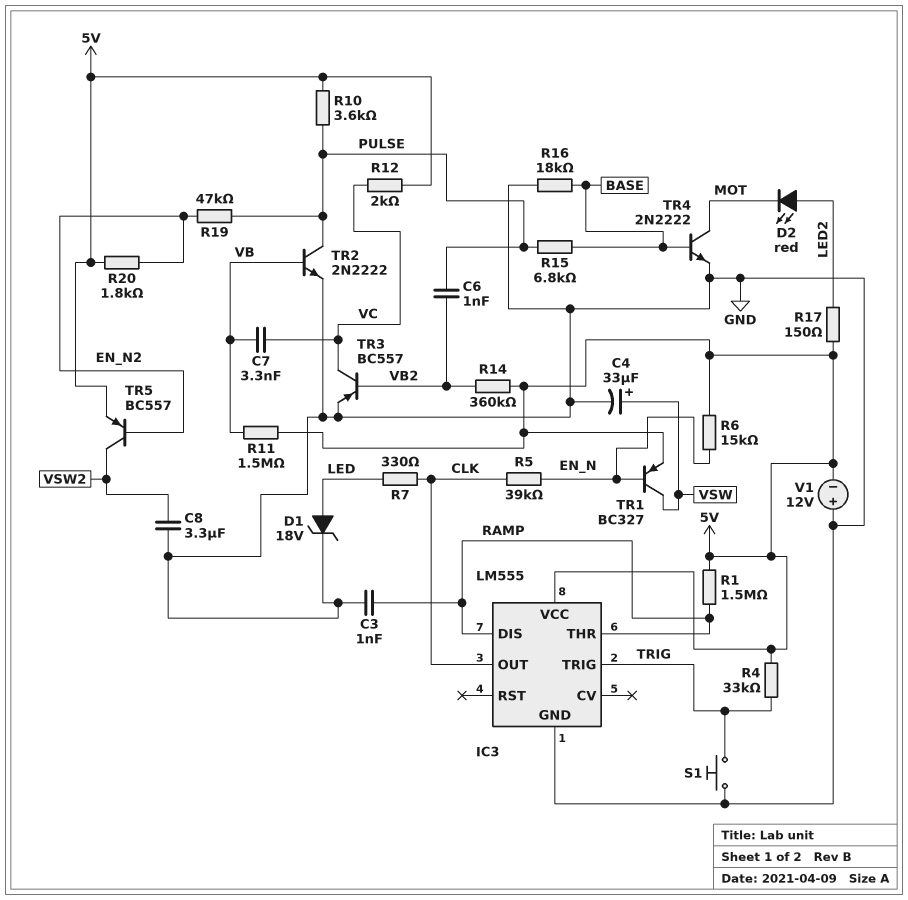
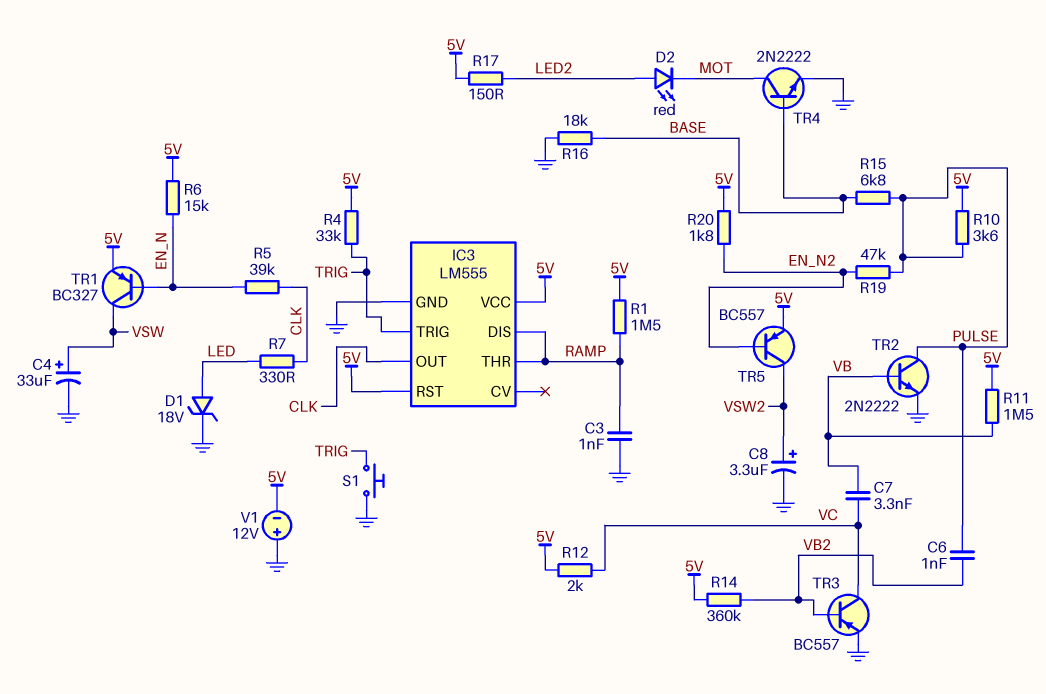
C8: 3.3uF (GND, VSW2) -> 3.3uF (plus VSW2, minus GND)
IC3 pin RST: none -> 5V

